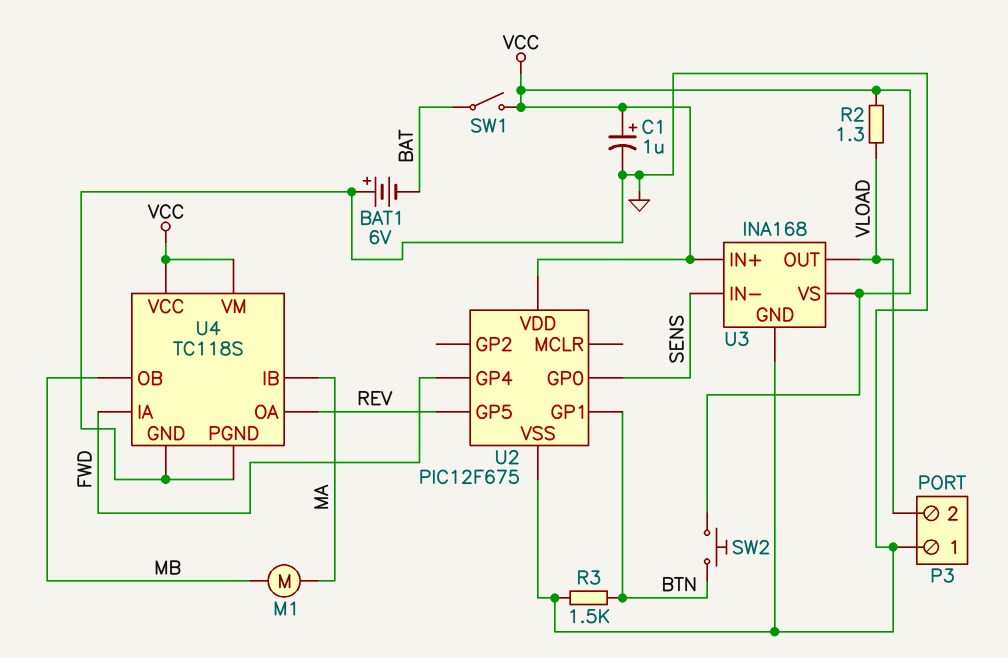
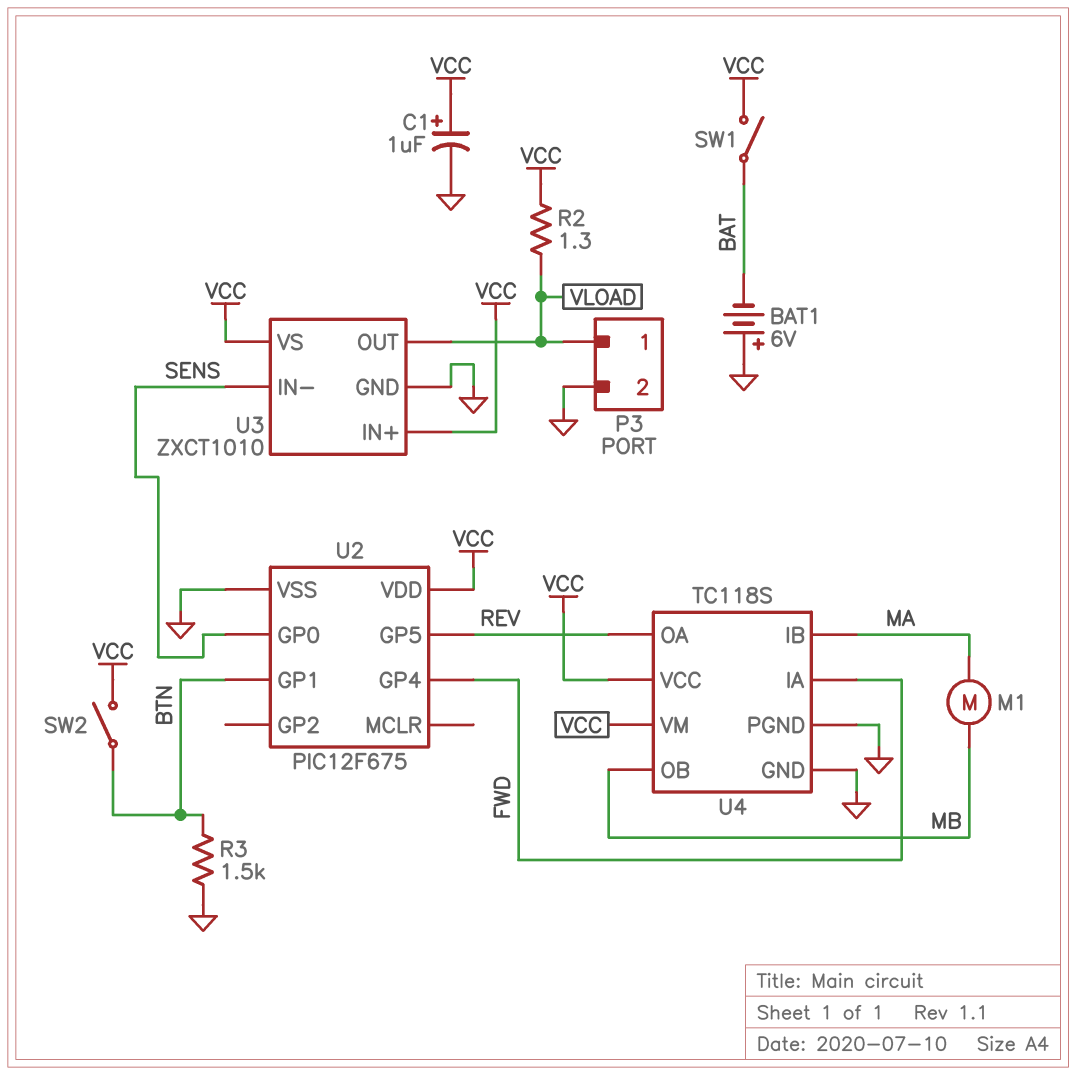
P3 pin 1: GND -> VLOAD
P3 pin 2: VLOAD -> GND
SW2: button (BTN, VCC) -> switch (BTN, VCC)
U3: INA168 -> ZXCT1010

